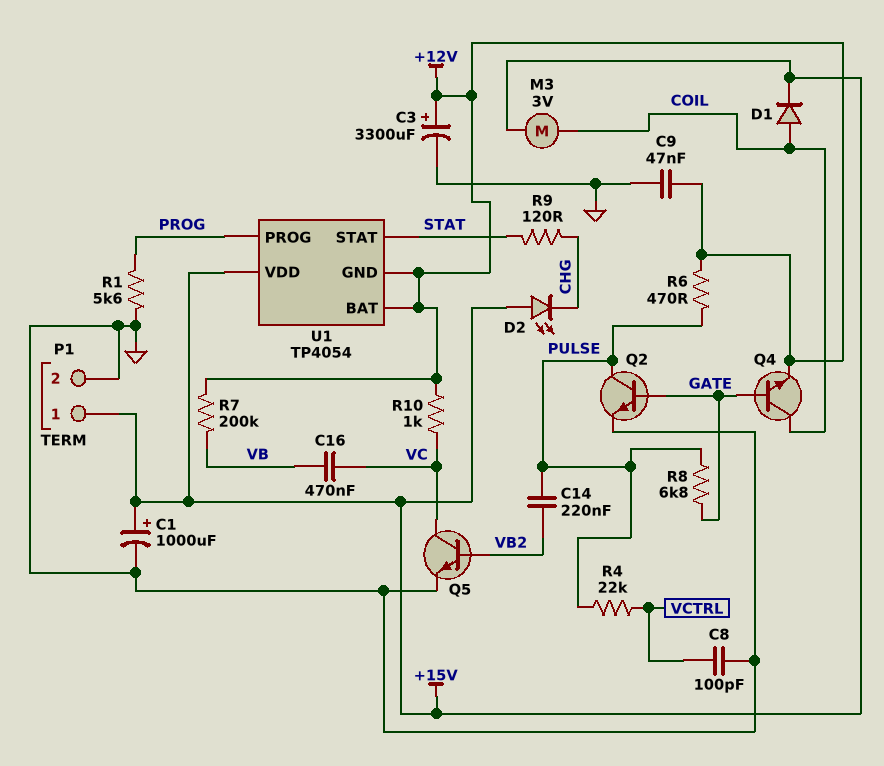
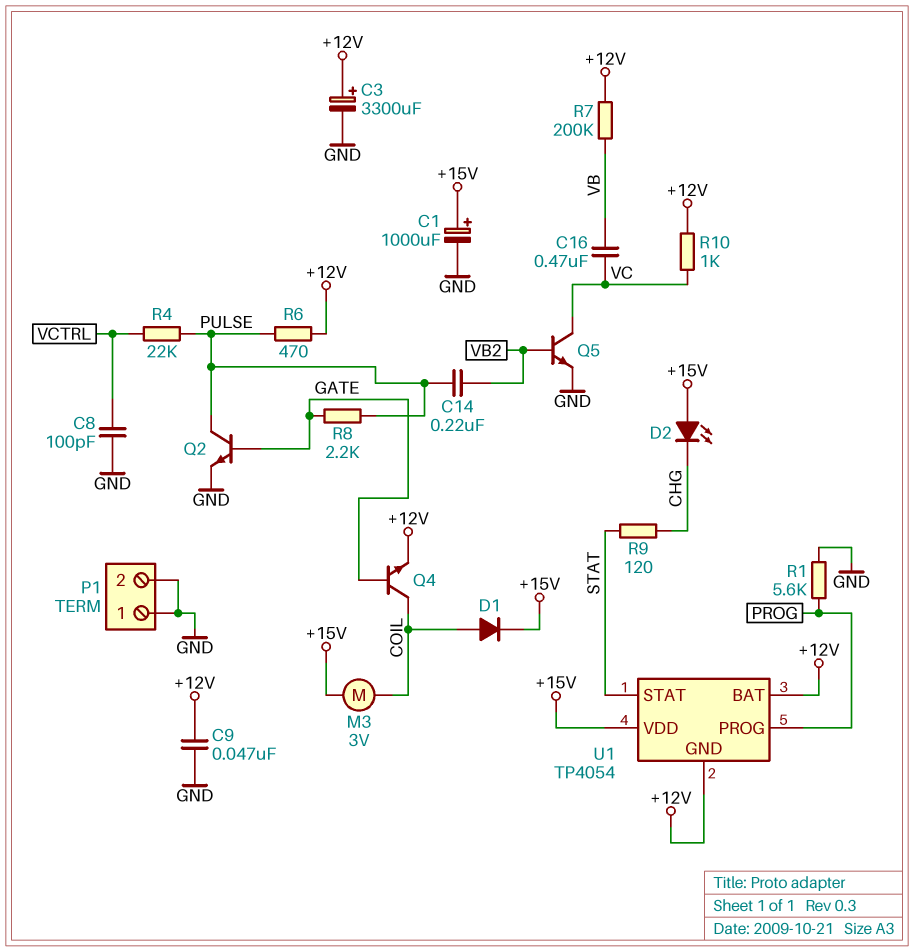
P1 pin 1: +15V -> GND
R8: 6.8k (GATE, PULSE) -> 2.2k (GATE, PULSE)

